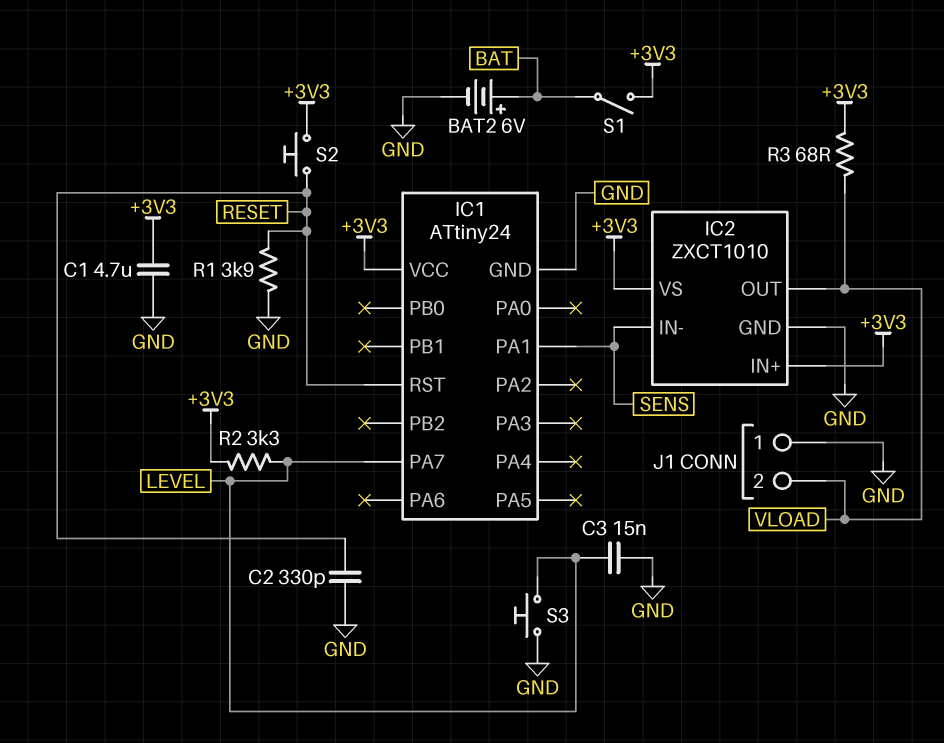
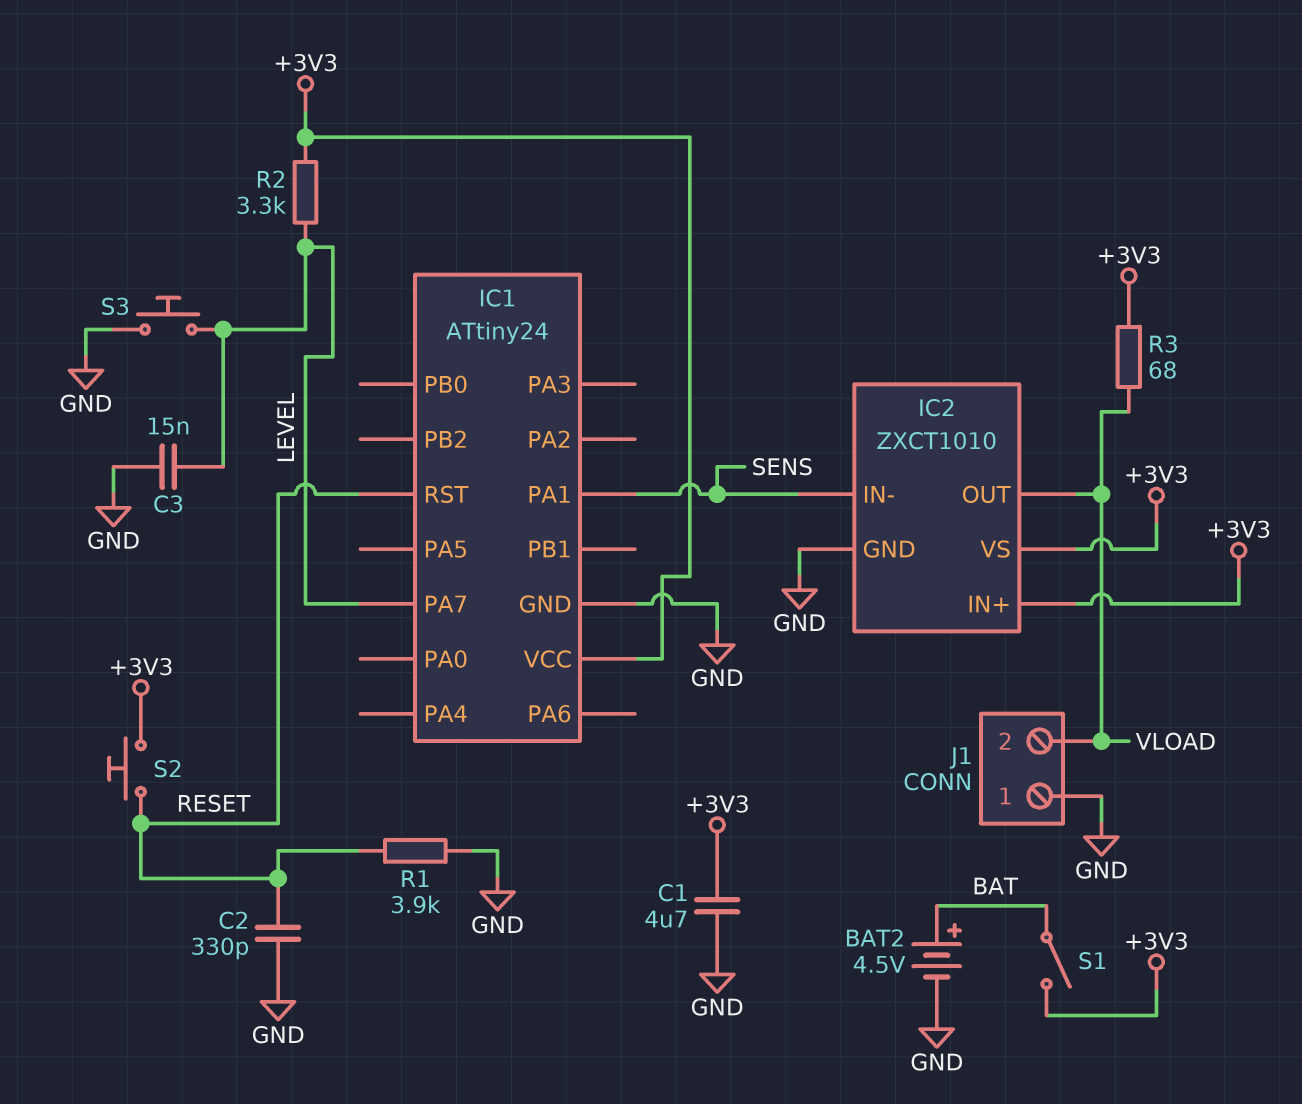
BAT2: 6V (plus BAT, minus GND) -> 4.5V (plus BAT, minus GND)

